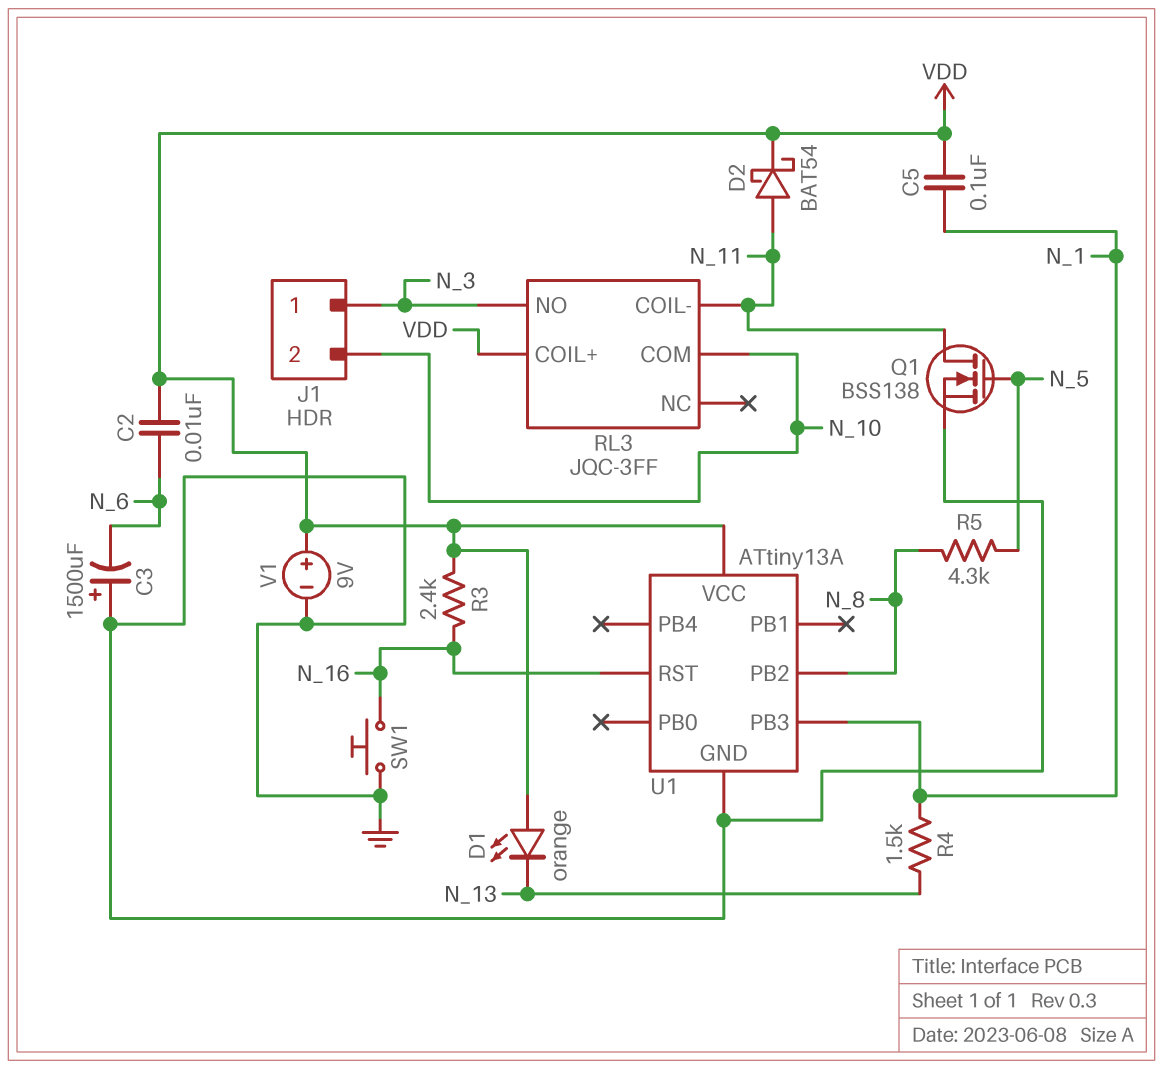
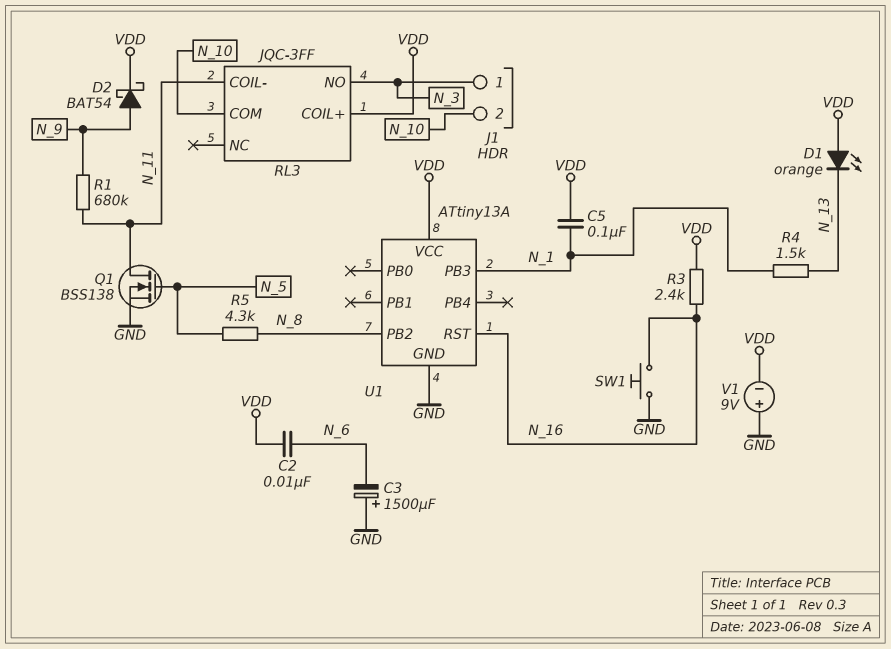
D2: schottky BAT54 (A N_11, K VDD) -> schottky BAT54 (A N_9, K VDD)
R1: none -> 680k (N_9, N_11)
V1: 9V (plus VDD, minus GND) -> 9V (plus GND, minus VDD)

